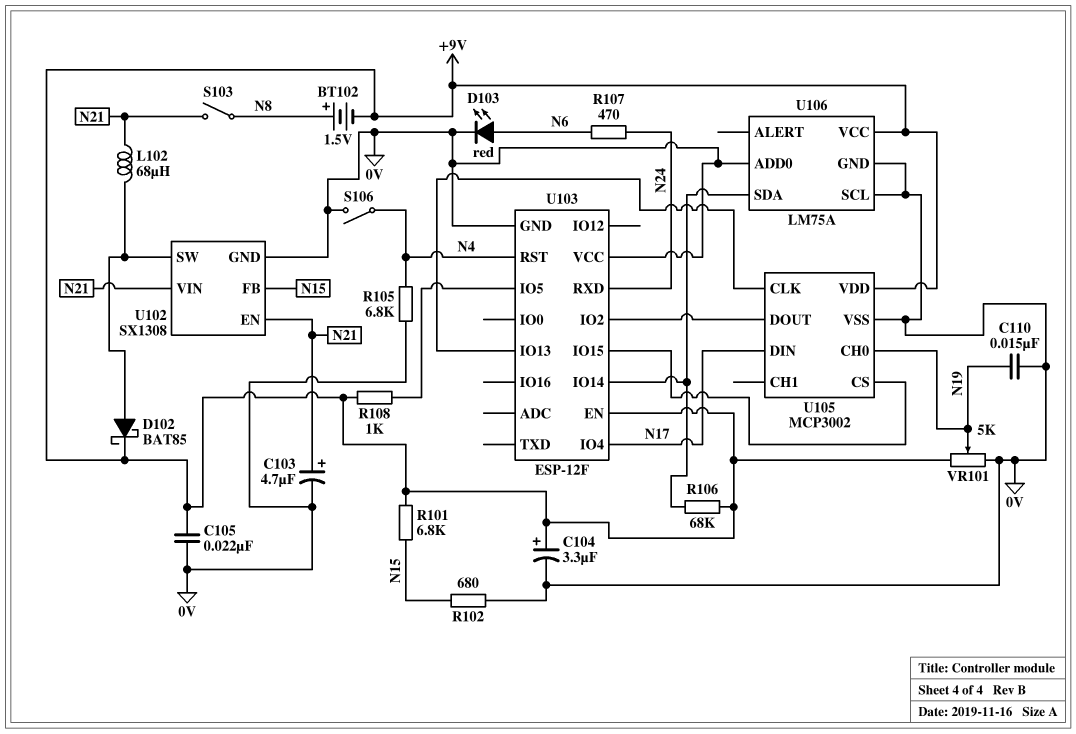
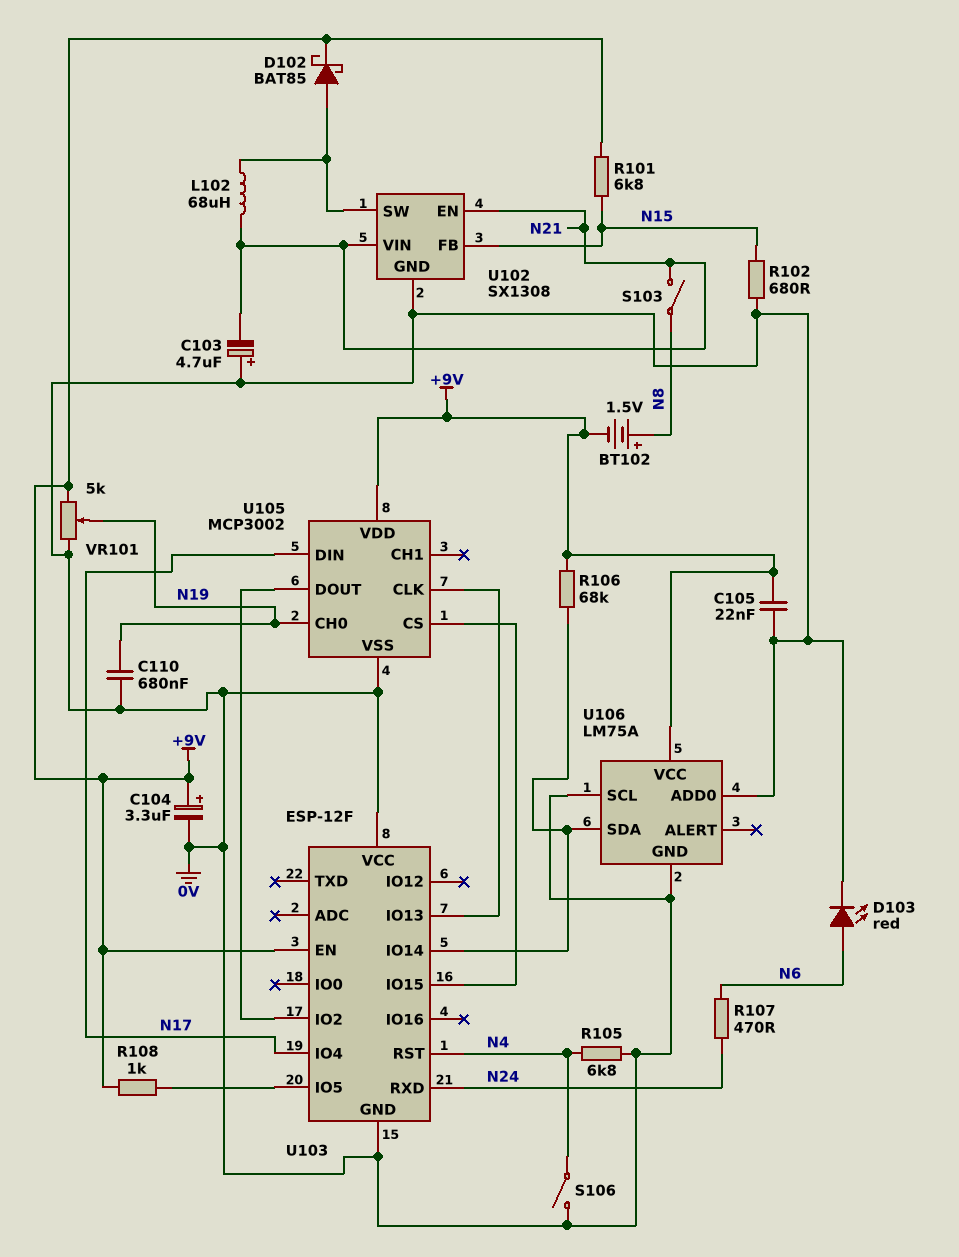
C103: 4.7uF (plus N21, minus 0V) -> 4.7uF (plus 0V, minus N21)
C110: 15nF (0V, N19) -> 680nF (0V, N19)

